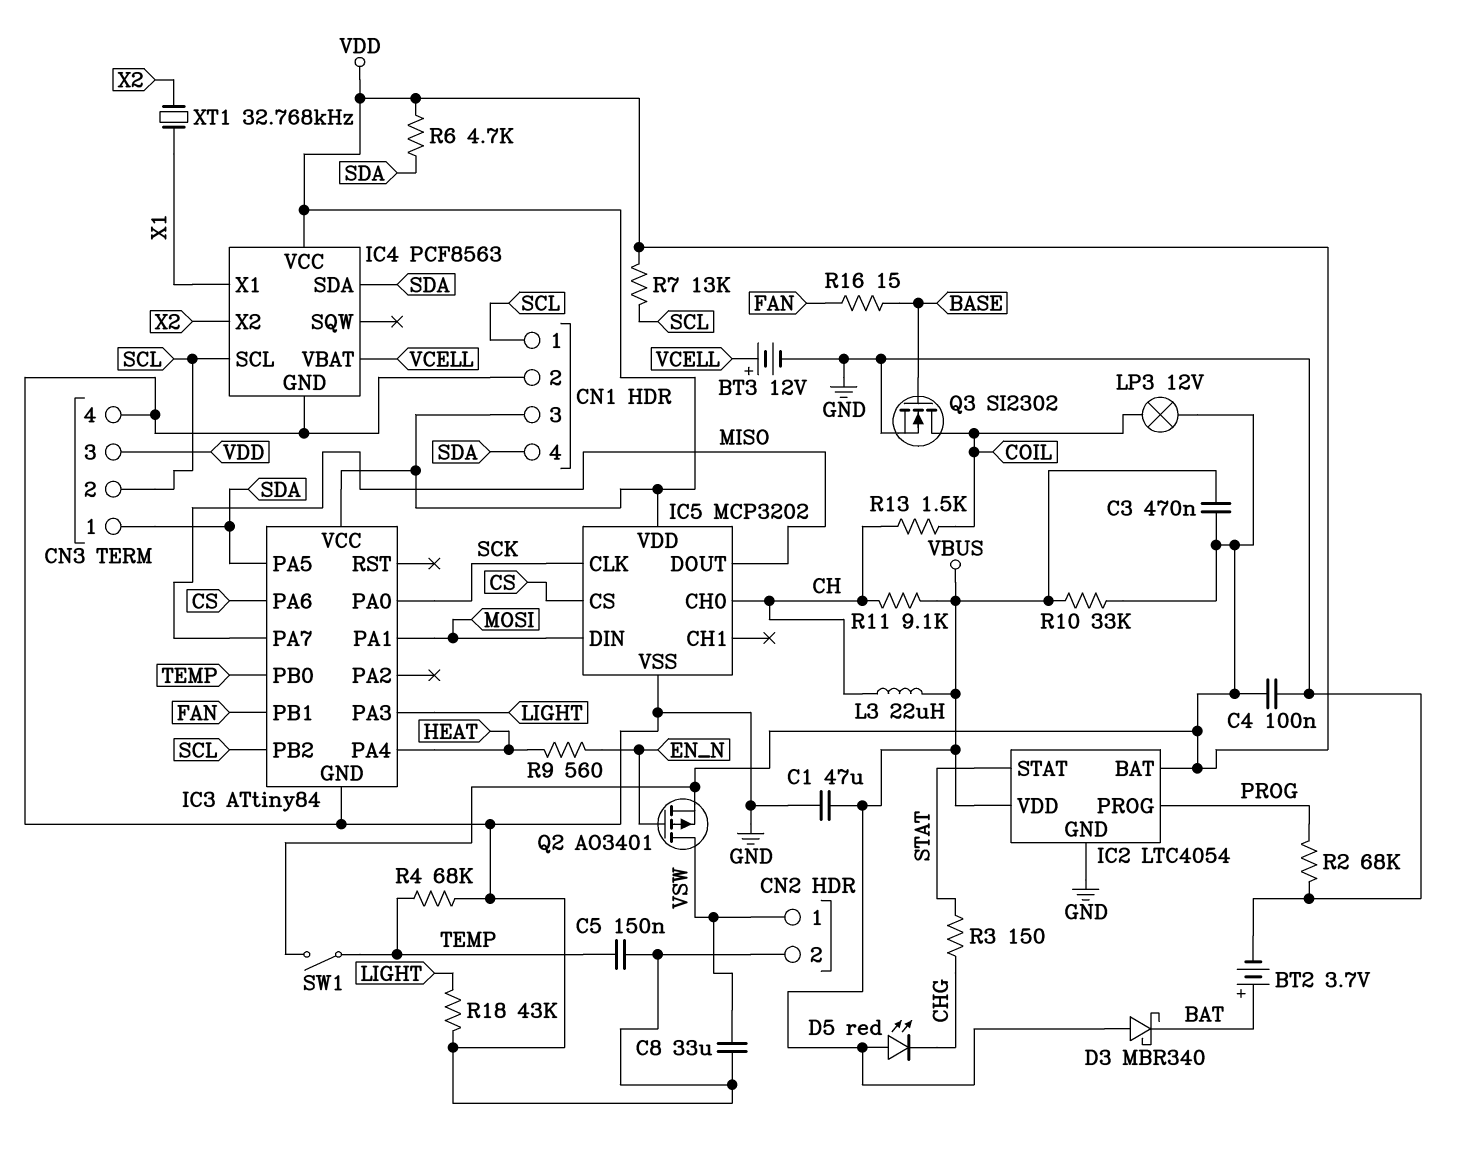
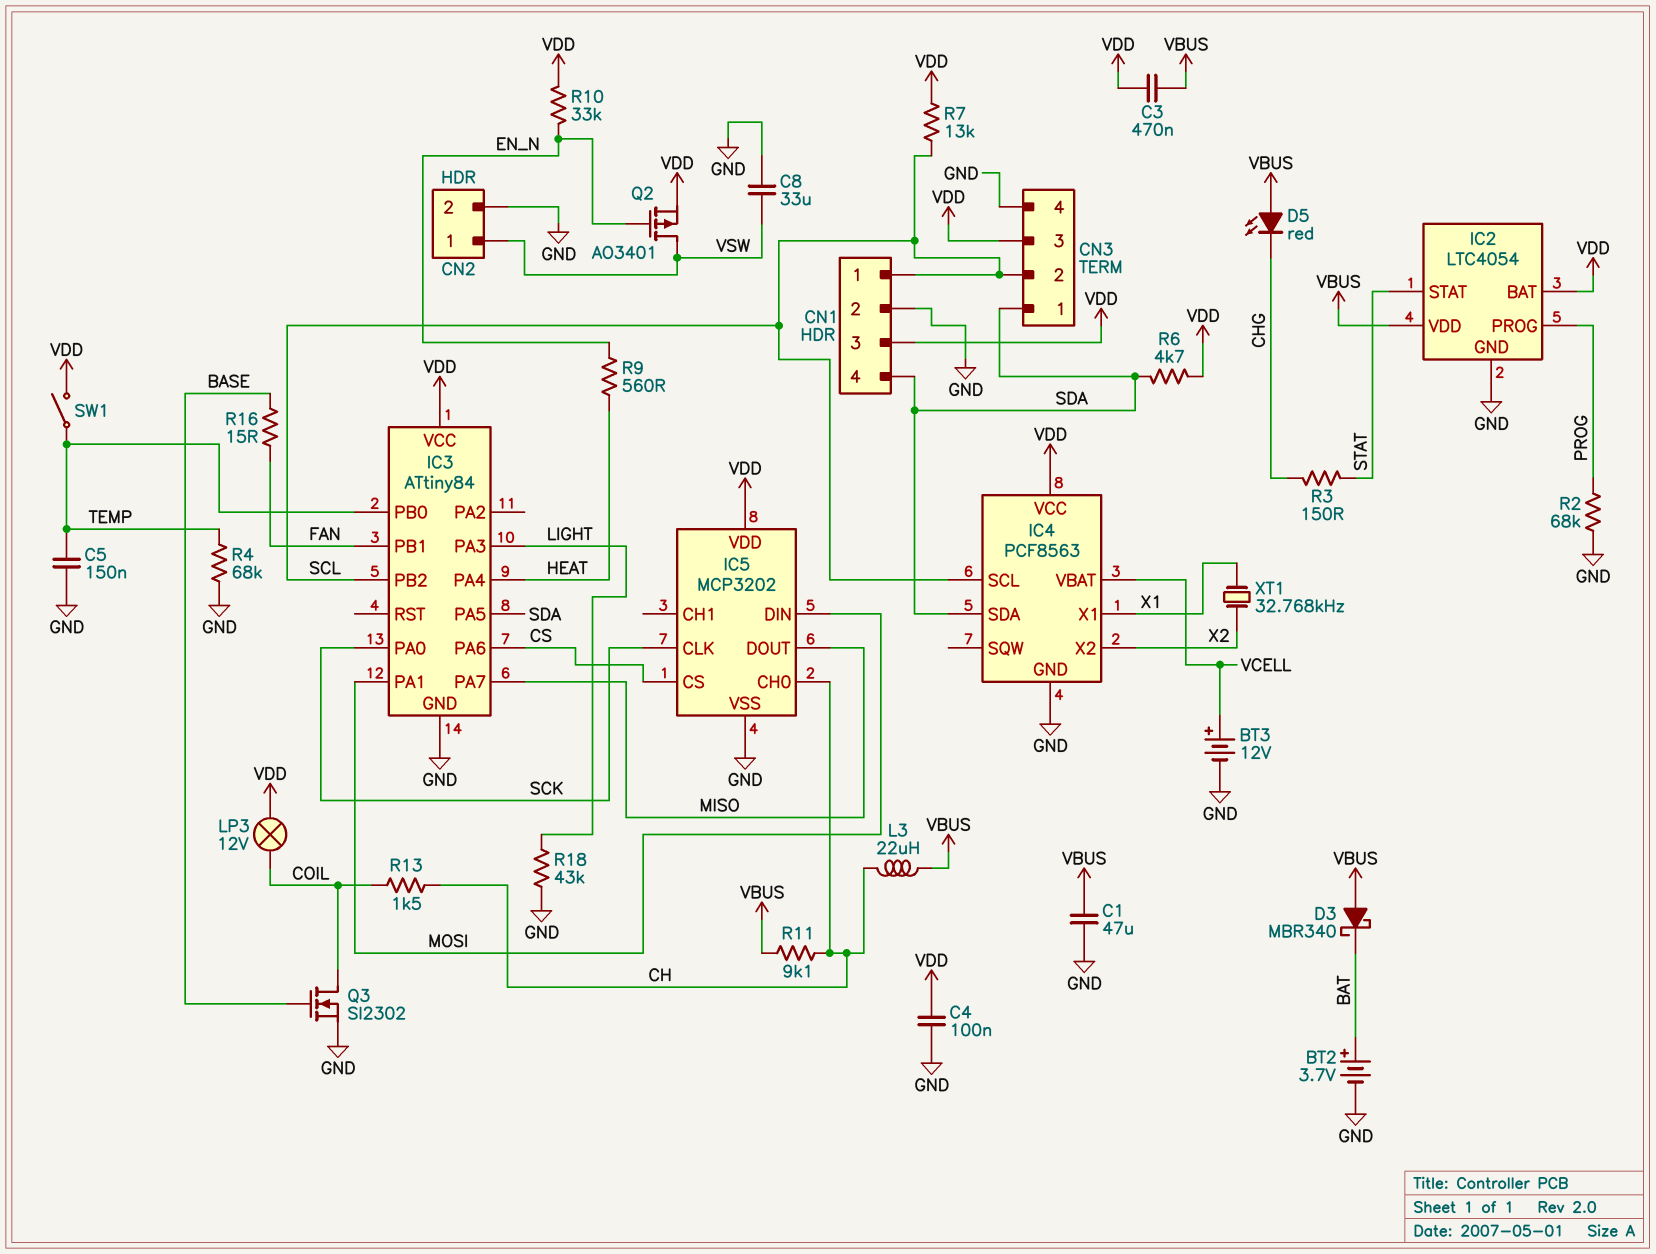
R10: 33k (VBUS, VDD) -> 33k (EN_N, VDD)

